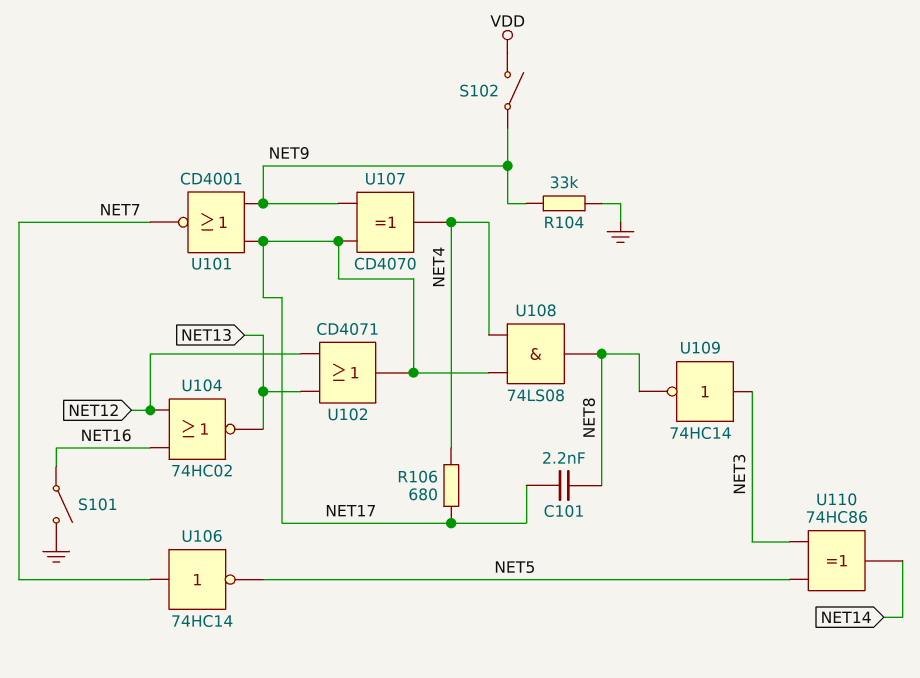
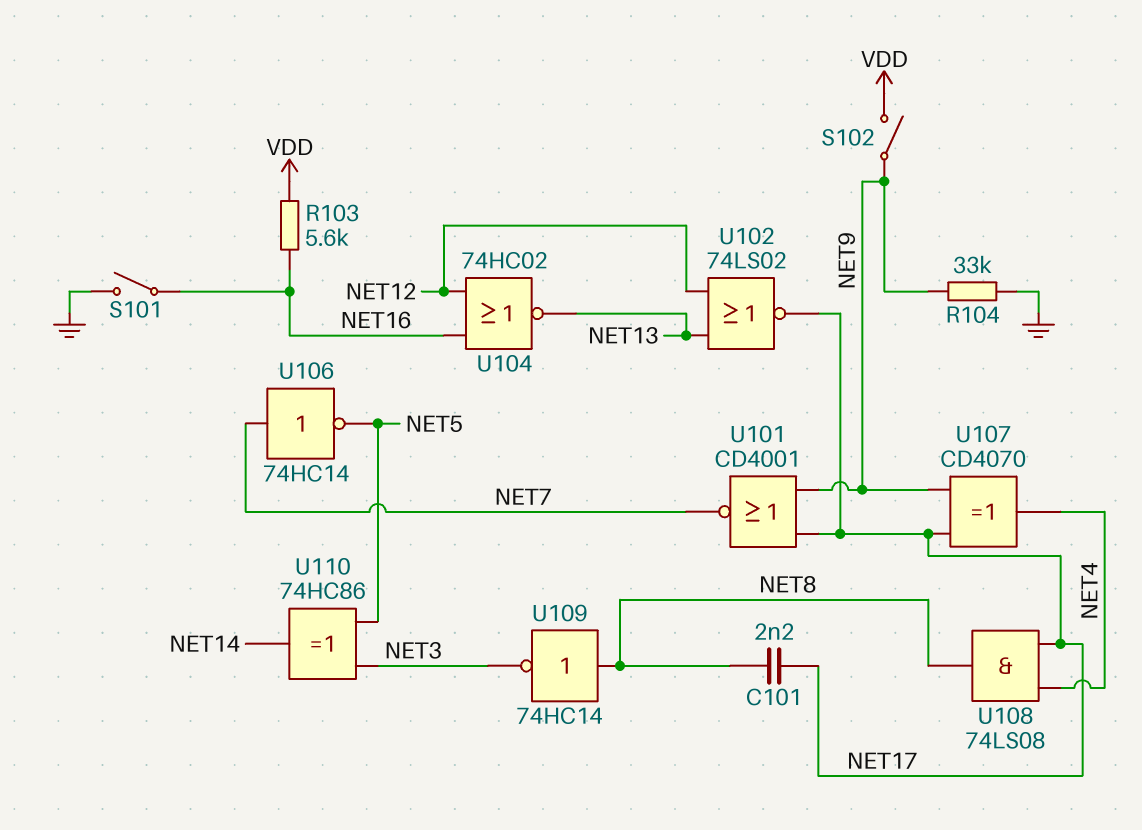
R103: none -> 5.6k (NET16, VDD)
R106: 680 (NET4, NET17) -> none
U102: OR CD4071 (in NET12, in NET13, out NET17) -> NOR 74LS02 (in NET12, in NET13, out NET17)
U109: NOT 74HC14 (in NET3, out NET8) -> NOT 74HC14 (in NET8, out NET3)

